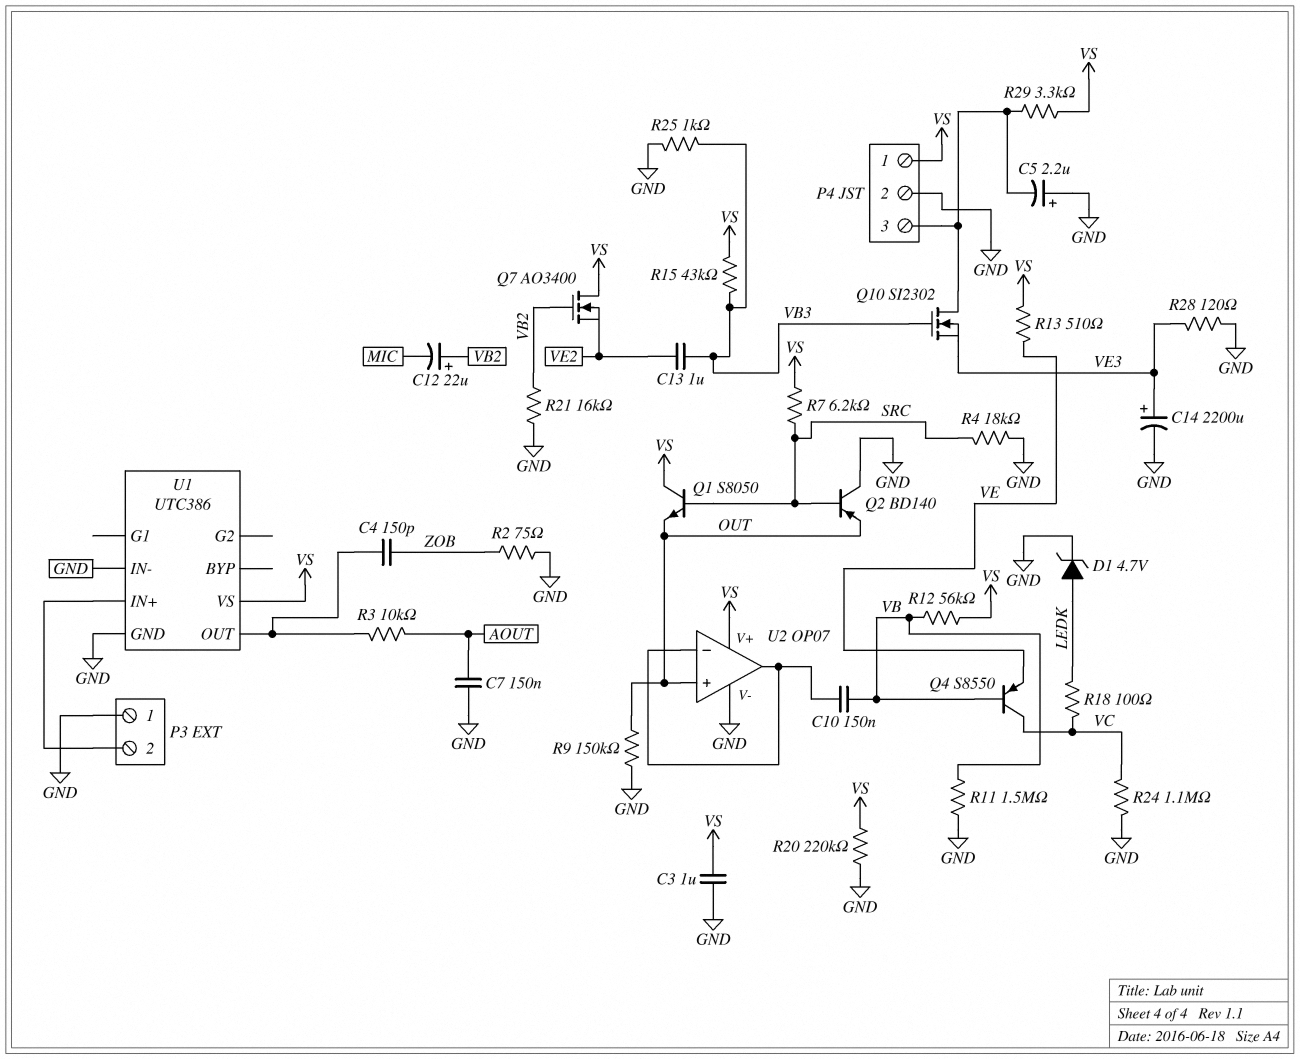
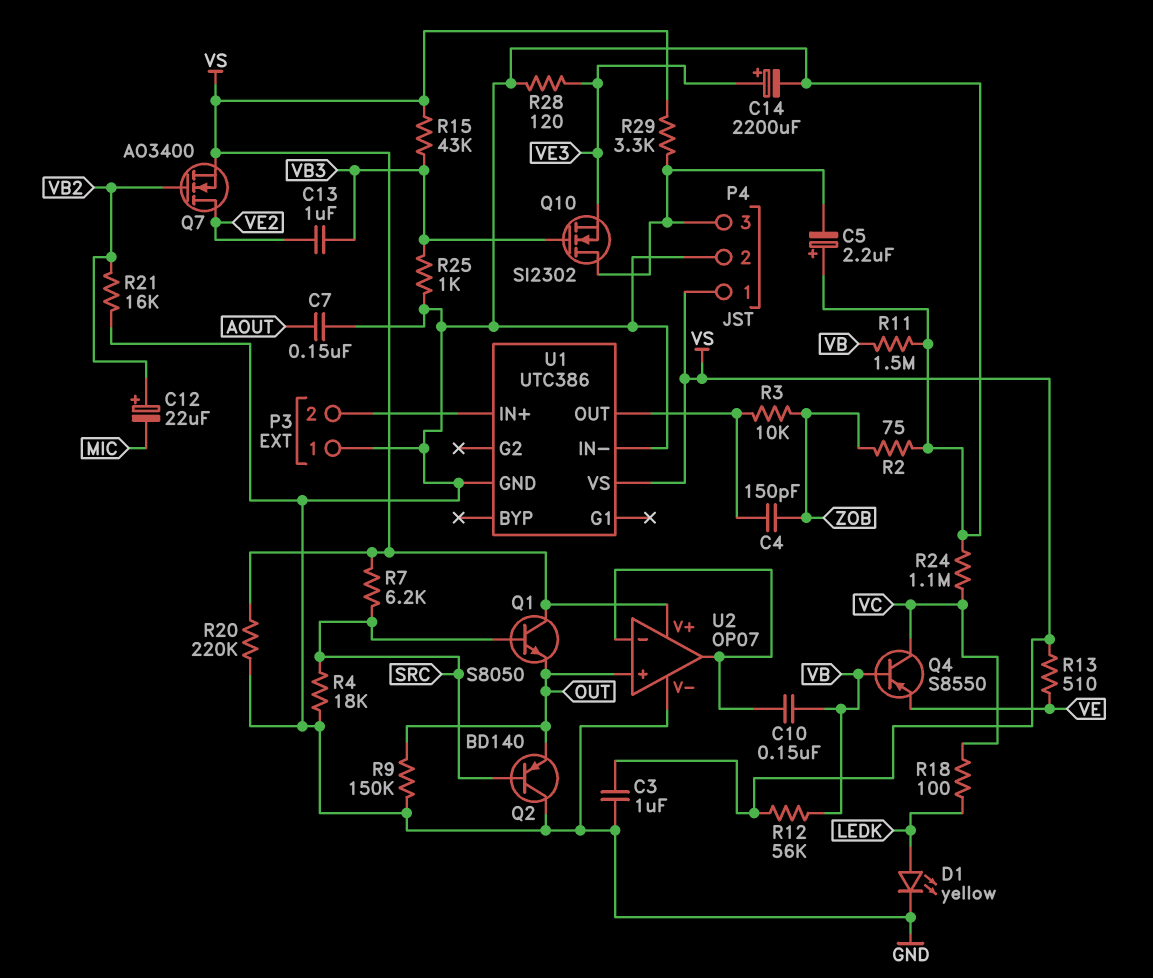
D1: zener 4.7V (A LEDK, K GND) -> LED yellow (A LEDK, K GND)
Q7: NMOS AO3400 (G VB2, D VS, S VE2) -> NMOS AO3400 (G VB2, D VE2, S VS)
R3: 10k (AOUT, U1/OUT) -> 10k (U1/OUT, ZOB)

